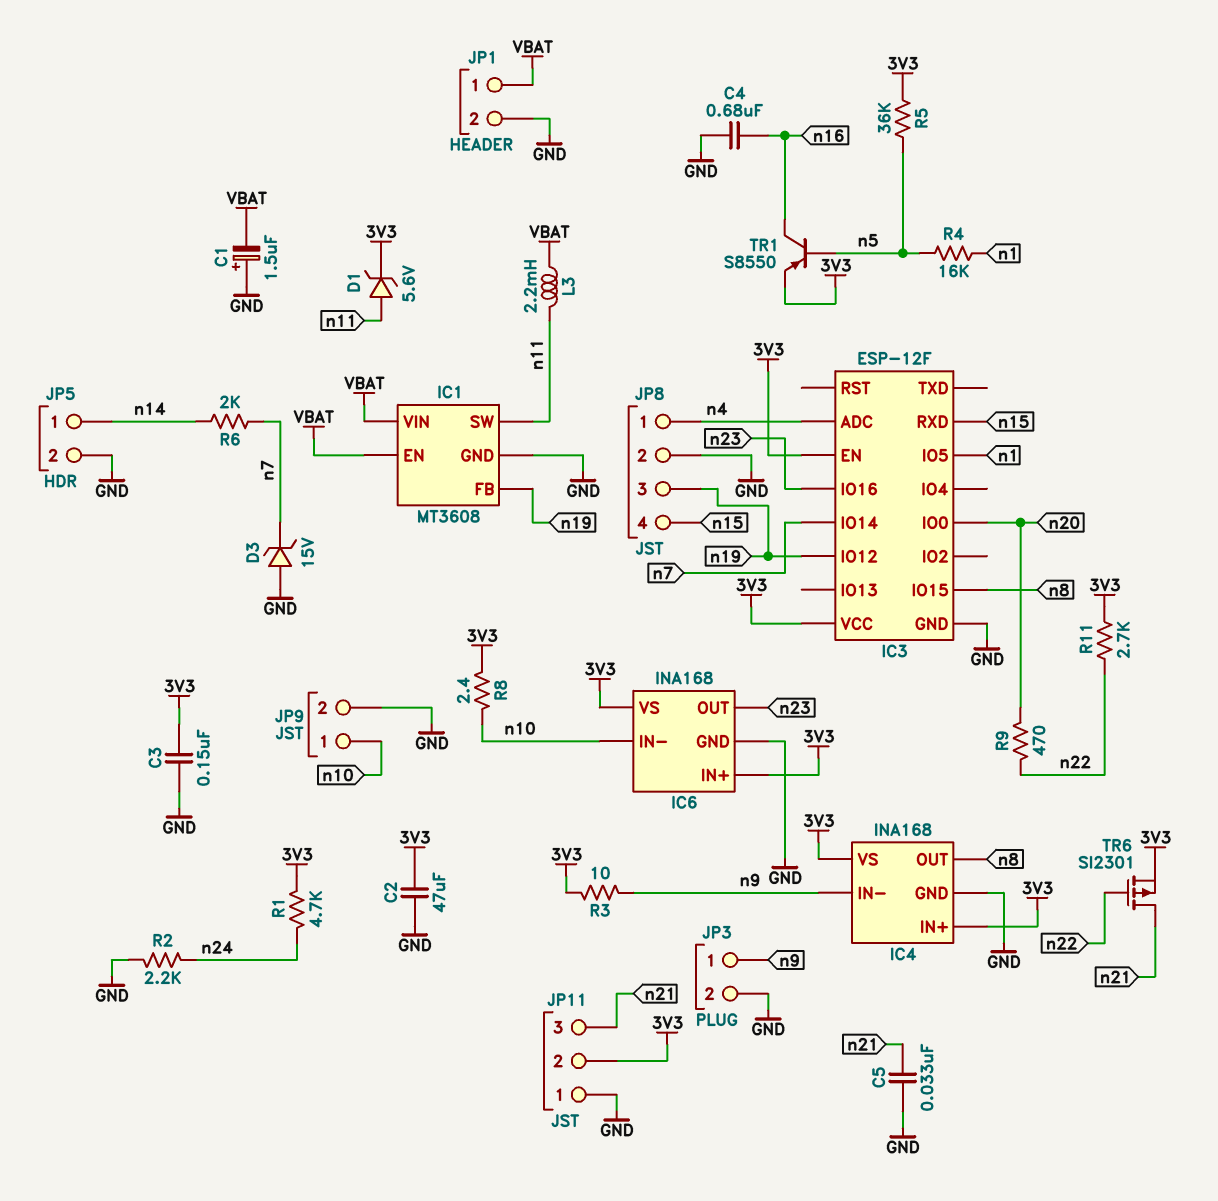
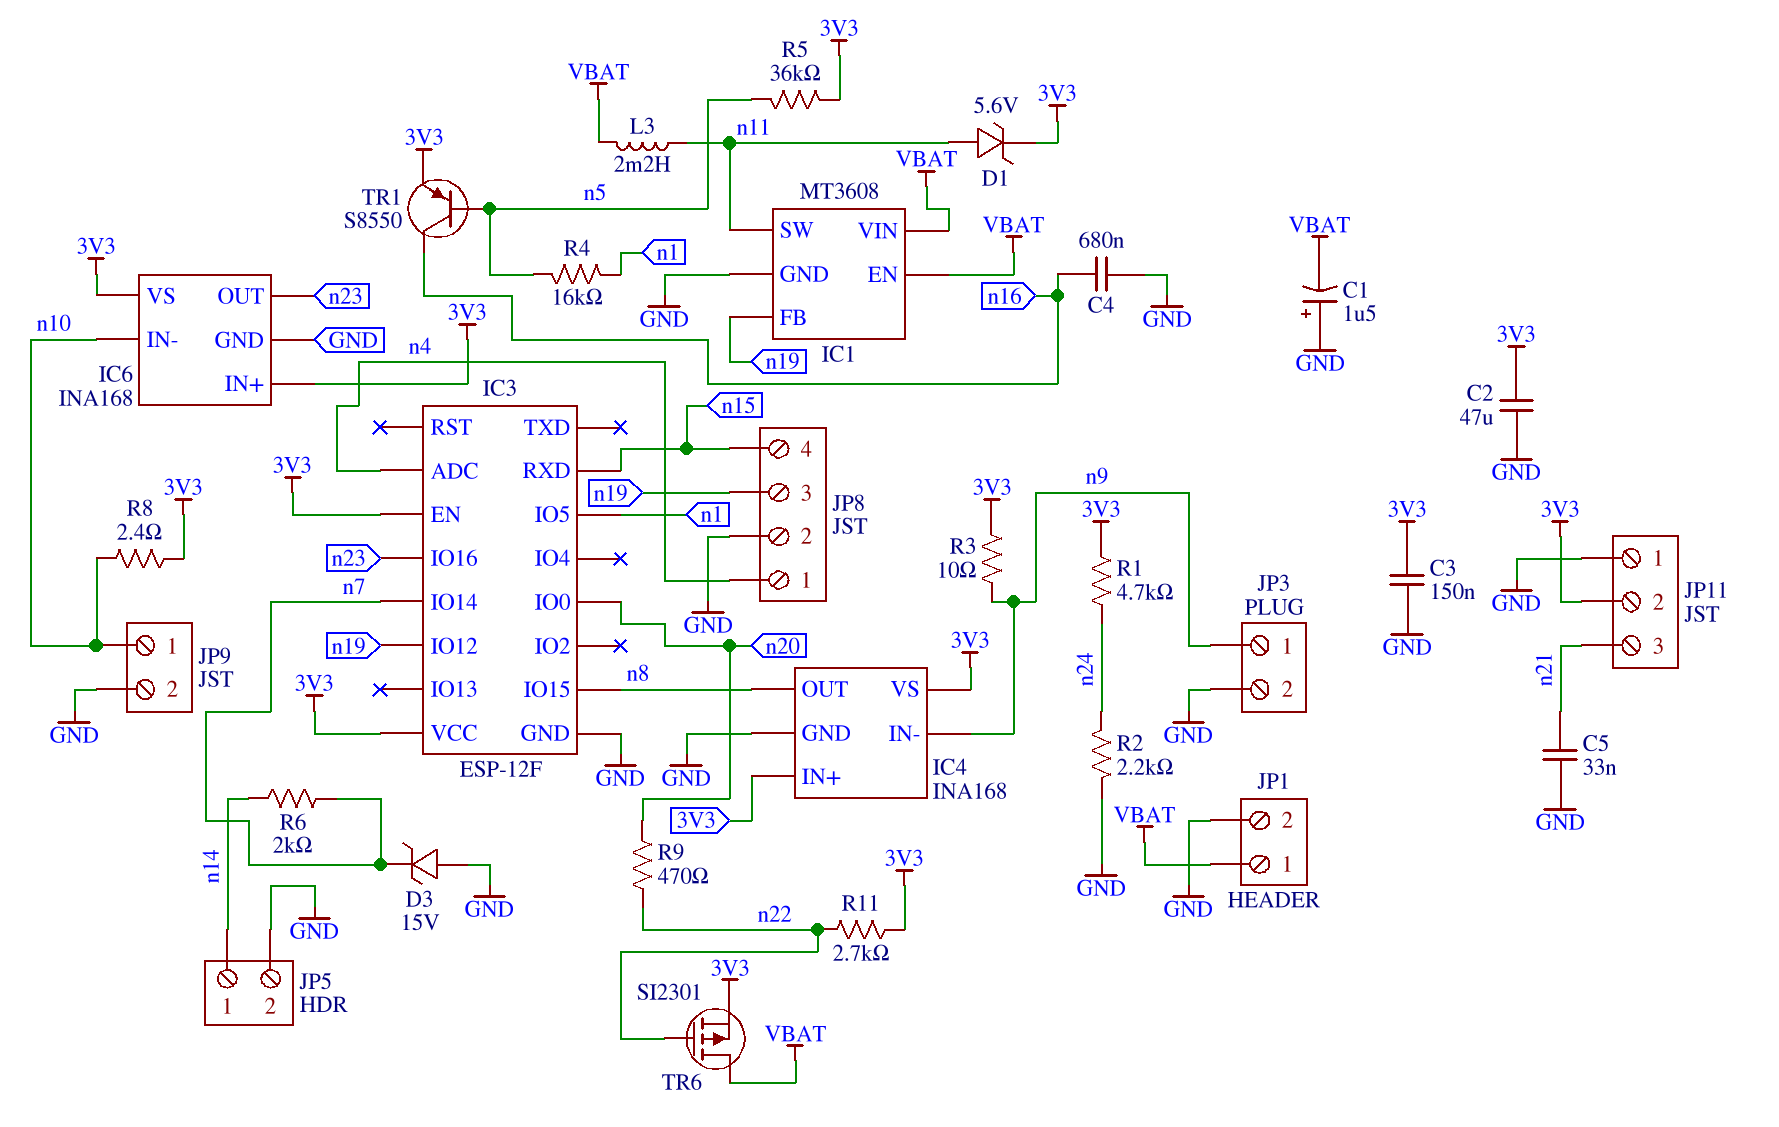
TR6: PMOS SI2301 (G n22, D n21, S 3V3) -> PMOS SI2301 (G n22, D VBAT, S 3V3)

